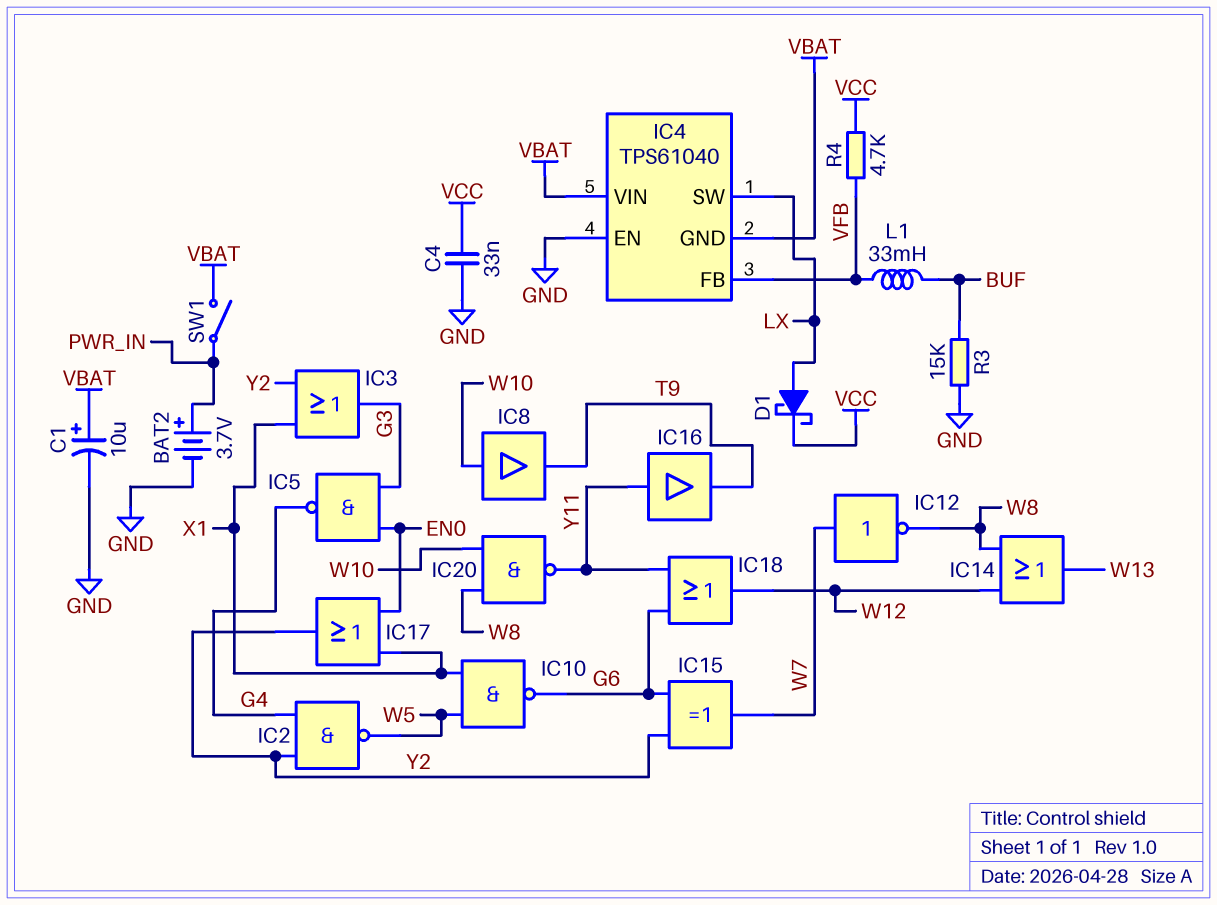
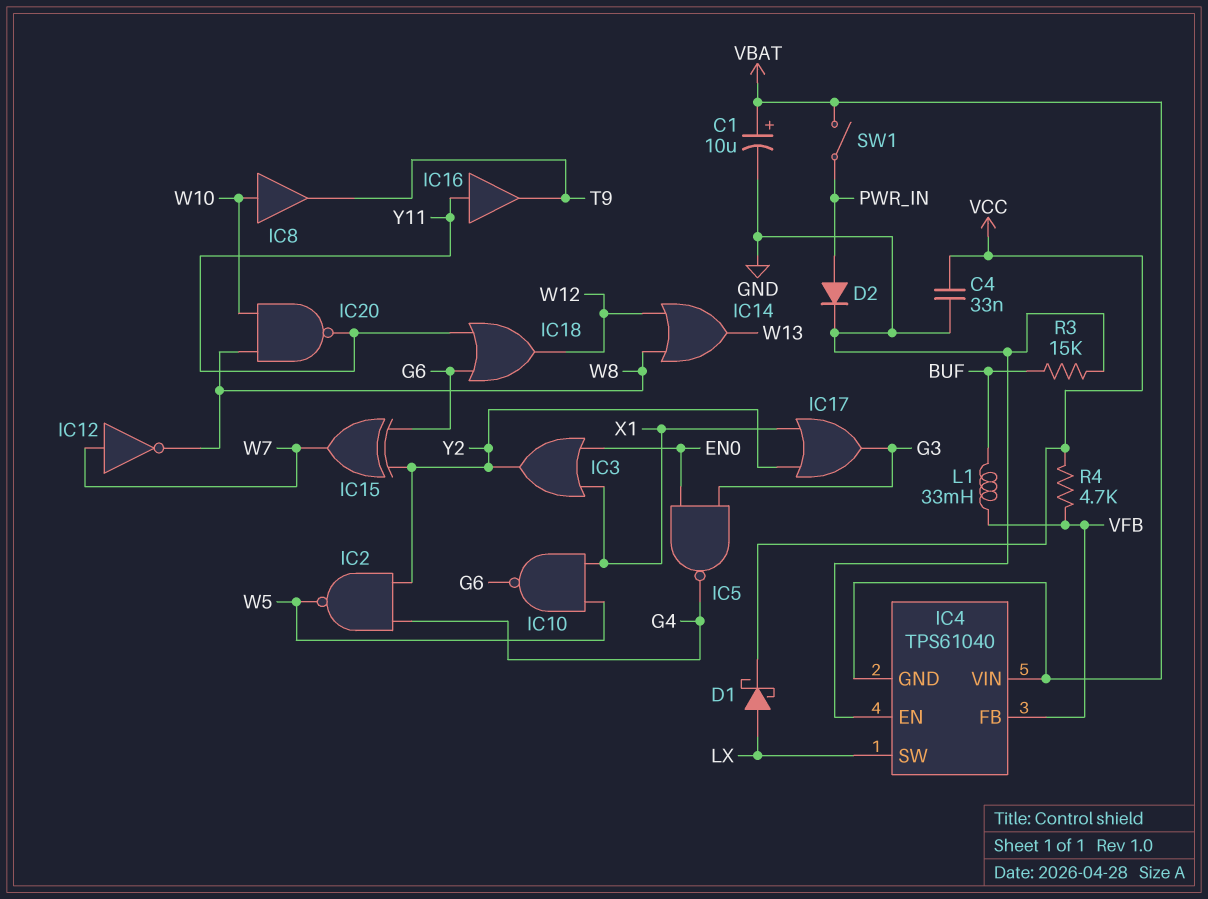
BAT2: 3.7V (plus PWR_IN, minus GND) -> none
D2: none -> diode (A PWR_IN, K GND)
IC3: OR (in X1, in Y2, out G3) -> OR (in EN0, in X1, out Y2)
IC17: OR (in EN0, in X1, out Y2) -> OR (in X1, in Y2, out G3)

